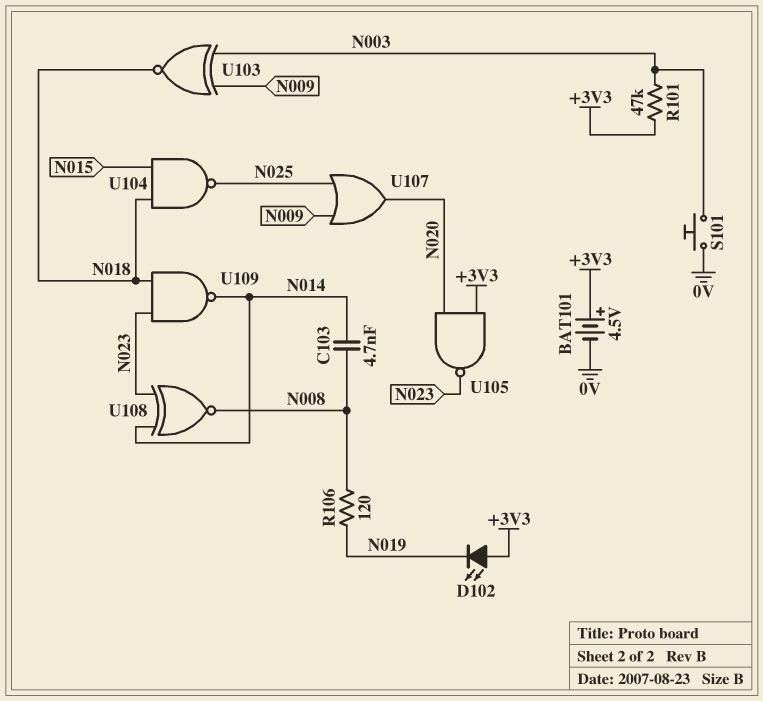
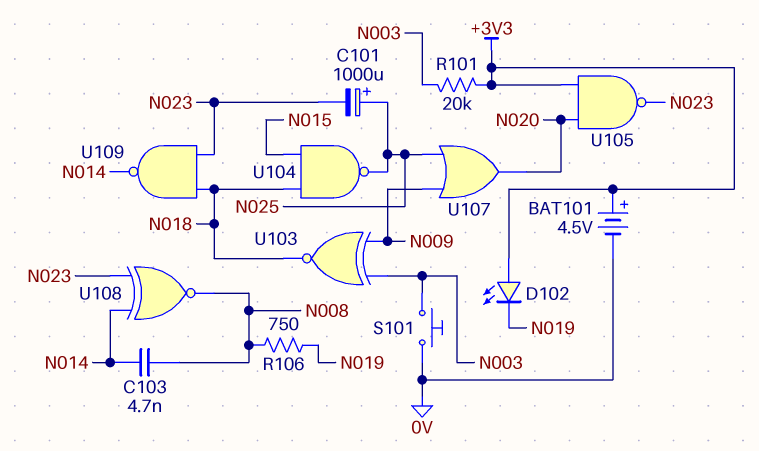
C101: none -> 1000uF (plus N025, minus N023)
R101: 47k (+3V3, N003) -> 20k (+3V3, N003)
R106: 120 (N008, N019) -> 750 (N008, N019)

